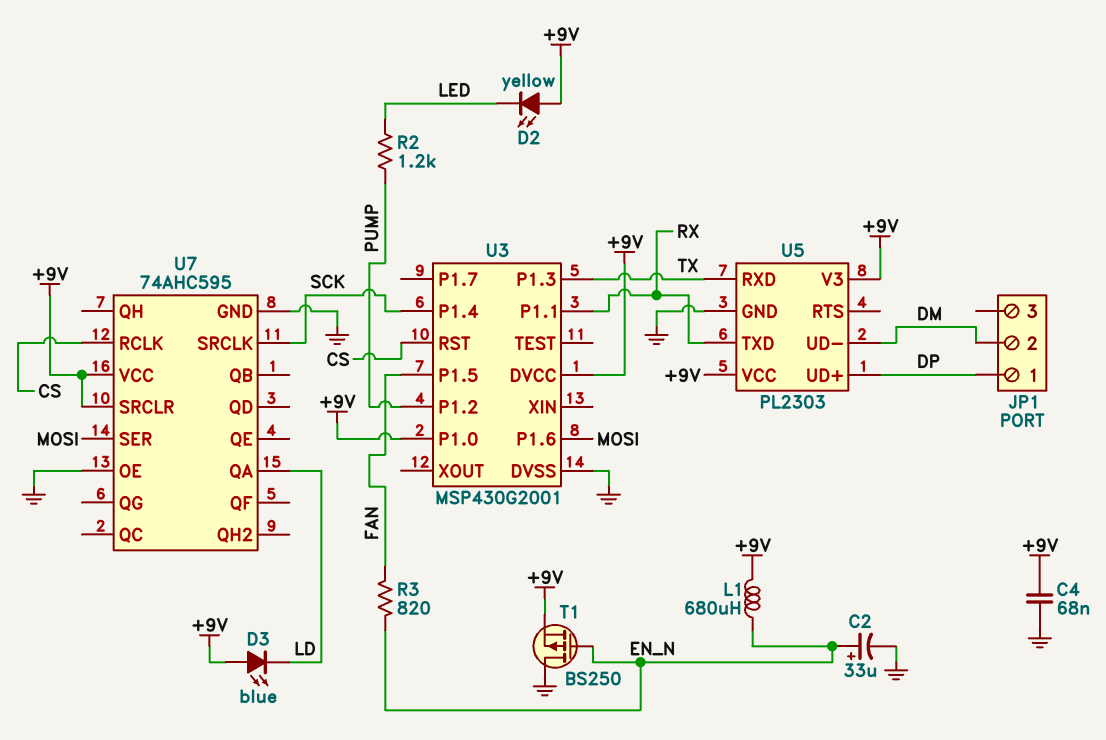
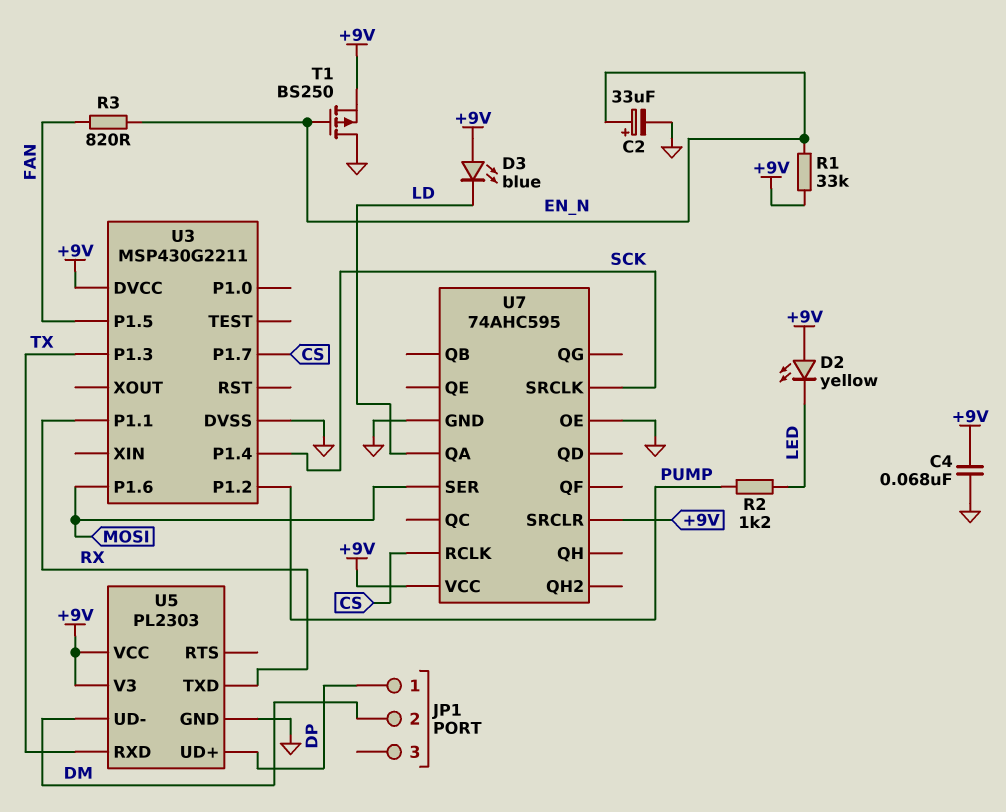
L1: 680uH (+9V, EN_N) -> none
R1: none -> 33k (+9V, EN_N)
U3: MSP430G2001 -> MSP430G2211
U3 pin P1.0: +9V -> none
U3 pin P1.7: none -> CS
U3 pin RST: CS -> none

